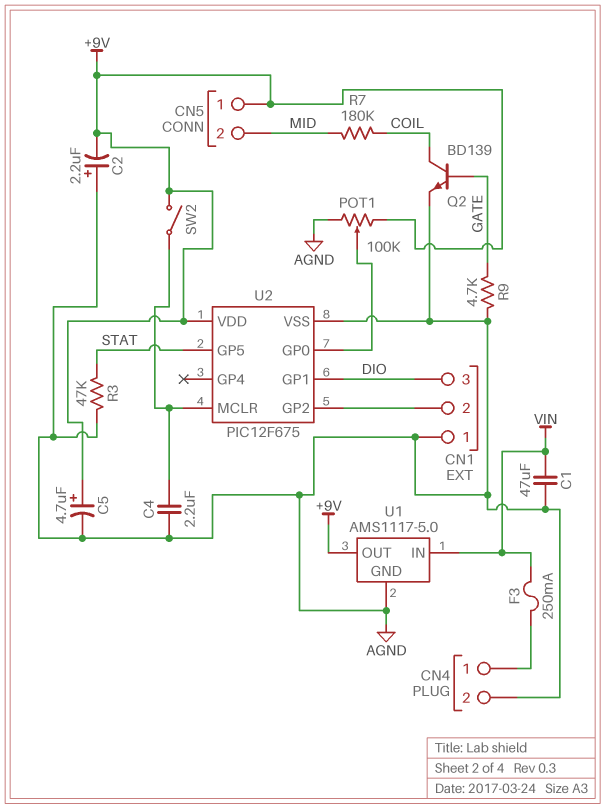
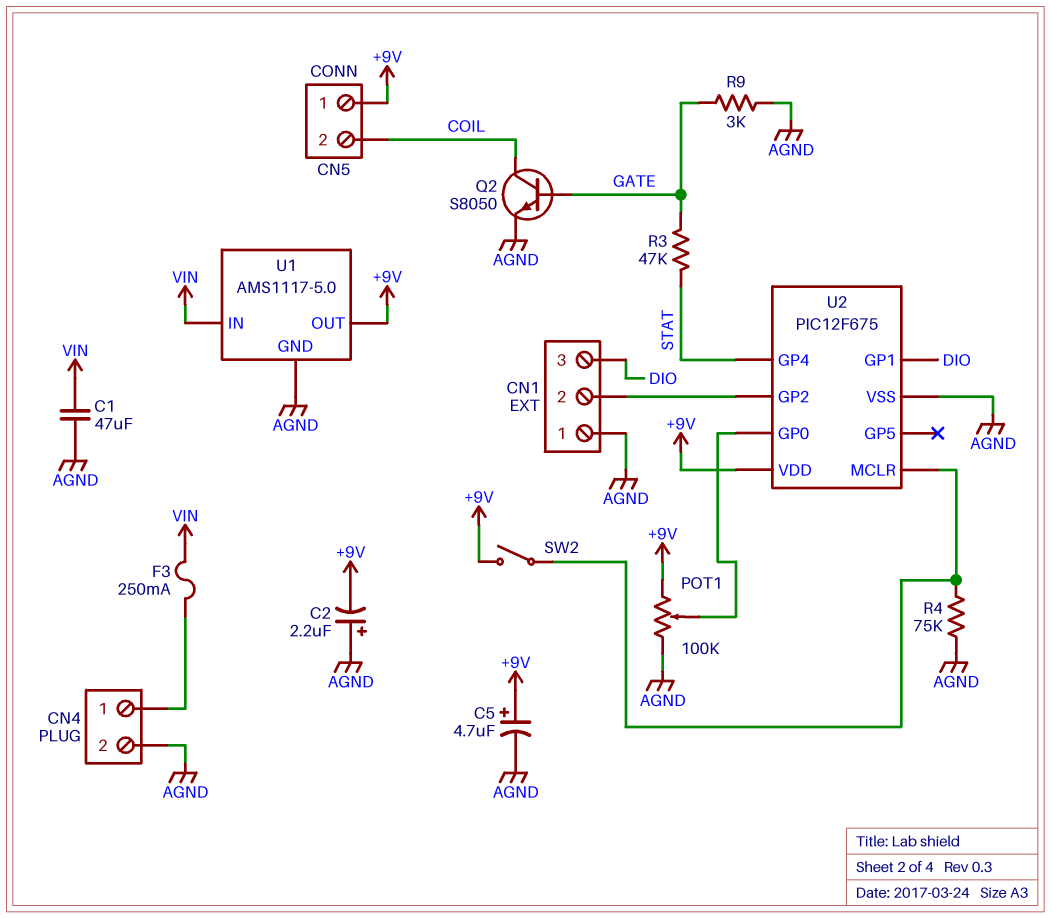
C4: 2.2uF (AGND, U2/MCLR) -> none
CN5 pin 2: MID -> COIL
Q2: NPN BD139 (B GATE, C COIL, E AGND) -> NPN S8050 (B GATE, C COIL, E AGND)
R3: 47k (AGND, STAT) -> 47k (GATE, STAT)
R4: none -> 75k (AGND, U2/MCLR)
R7: 180k (COIL, MID) -> none
R9: 4.7k (AGND, GATE) -> 3k (AGND, GATE)
U2 pin GP4: none -> STAT
U2 pin GP5: STAT -> none

